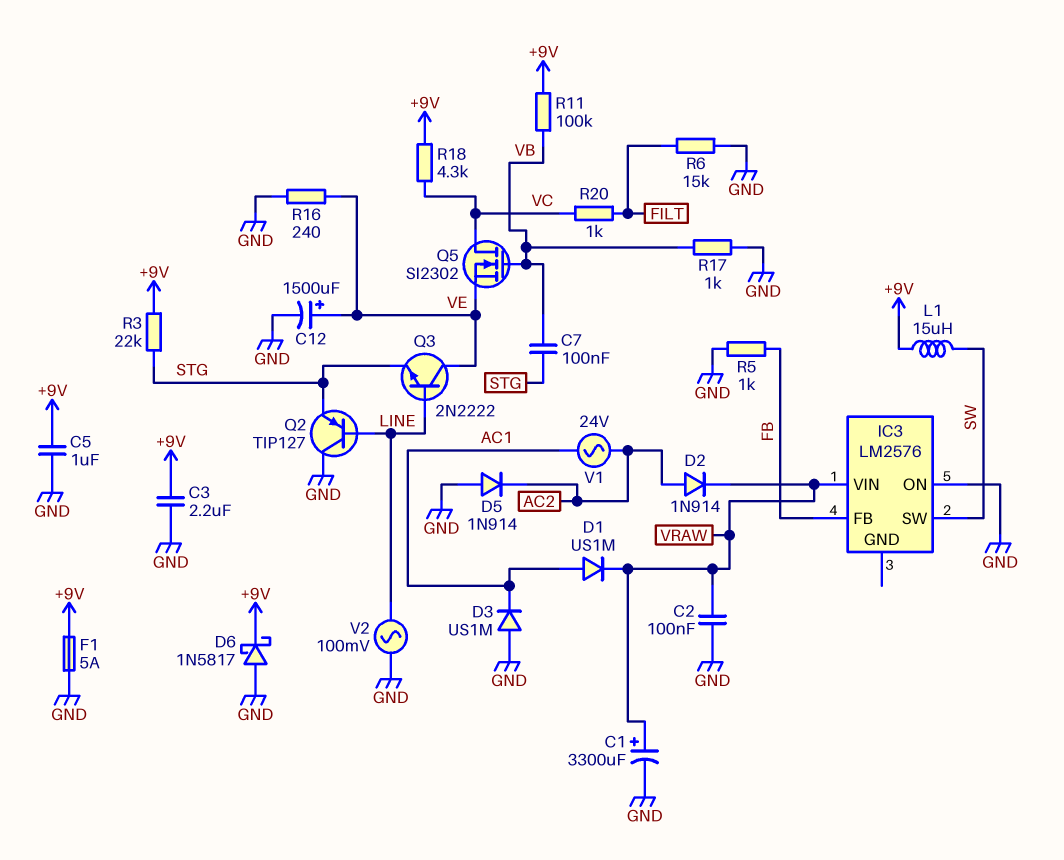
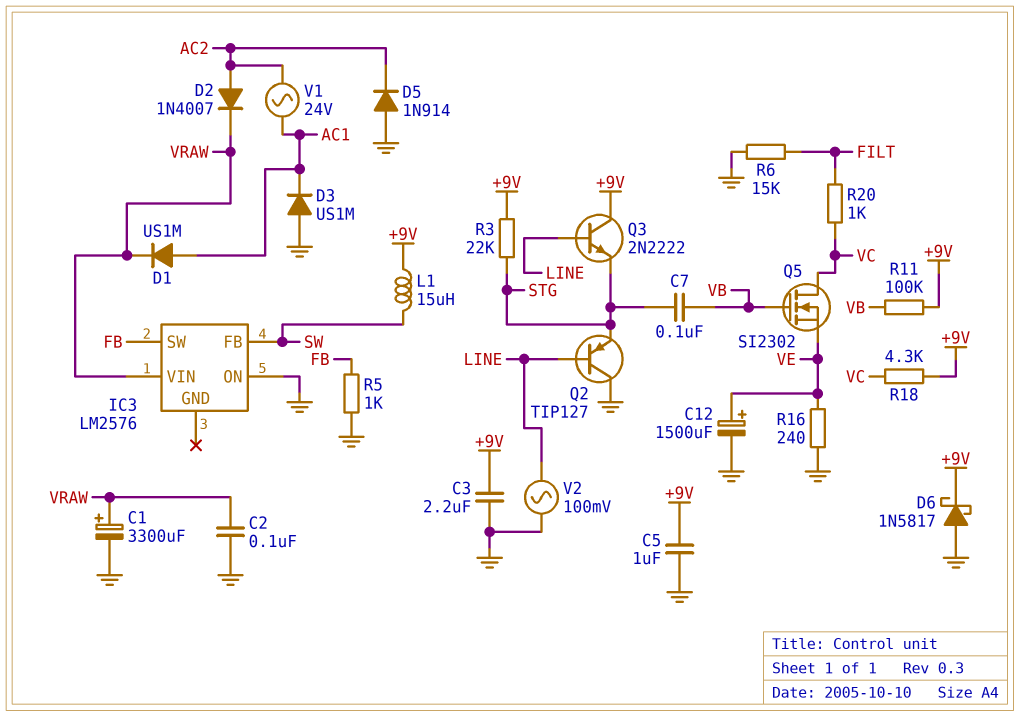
D2: diode 1N914 (A AC2, K VRAW) -> diode 1N4007 (A AC2, K VRAW)
F1: 5A (+9V, GND) -> none
IC3 pin FB: FB -> SW
IC3 pin SW: SW -> FB
Q3: NPN 2N2222 (B LINE, C VE, E STG) -> NPN 2N2222 (B LINE, C +9V, E STG)
R17: 1k (GND, VB) -> none

